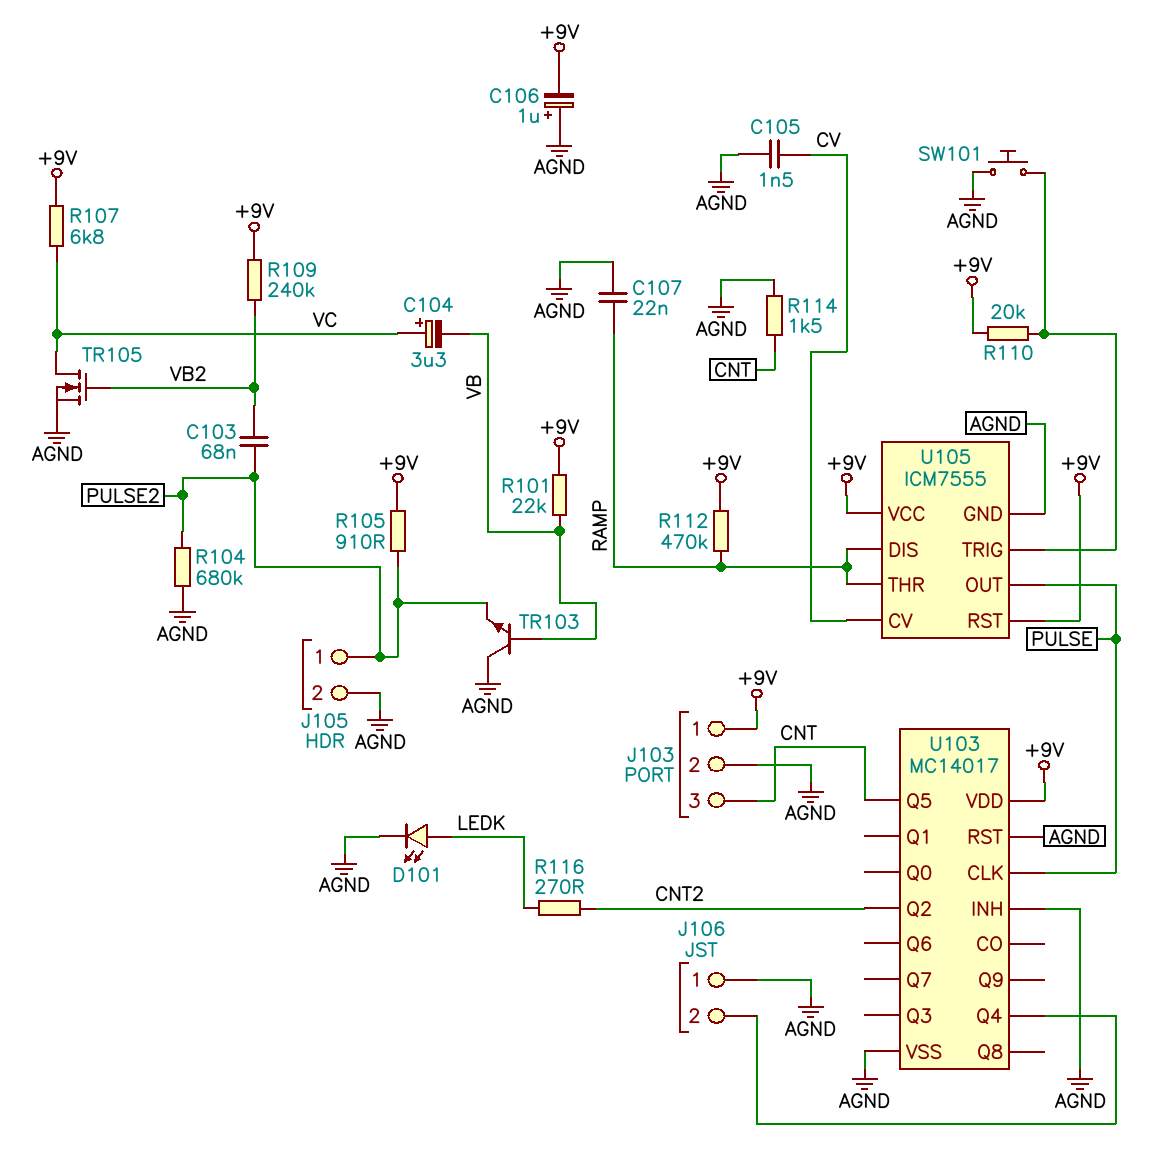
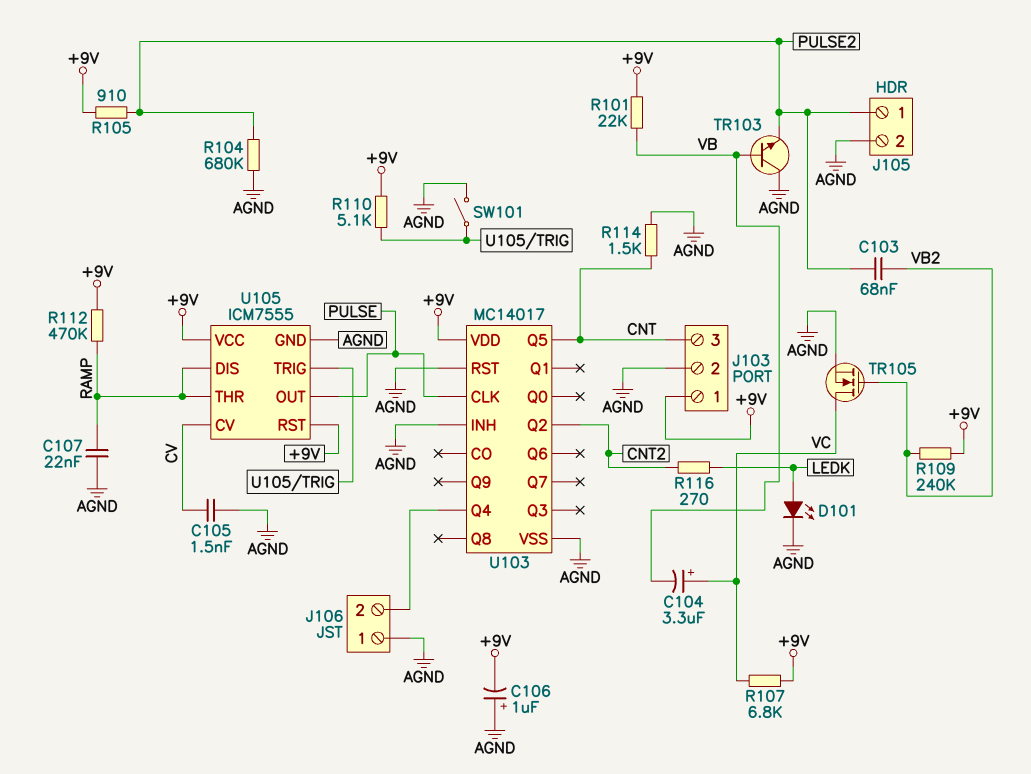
R110: 20k (+9V, U105/TRIG) -> 5.1k (+9V, U105/TRIG)
SW101: button (AGND, U105/TRIG) -> switch (AGND, U105/TRIG)

